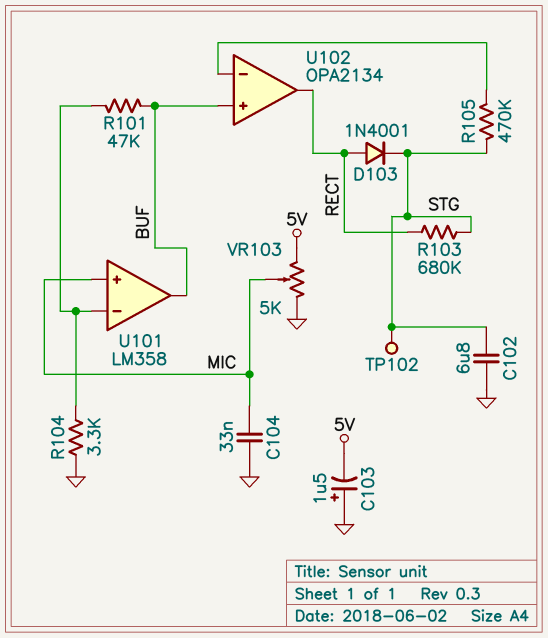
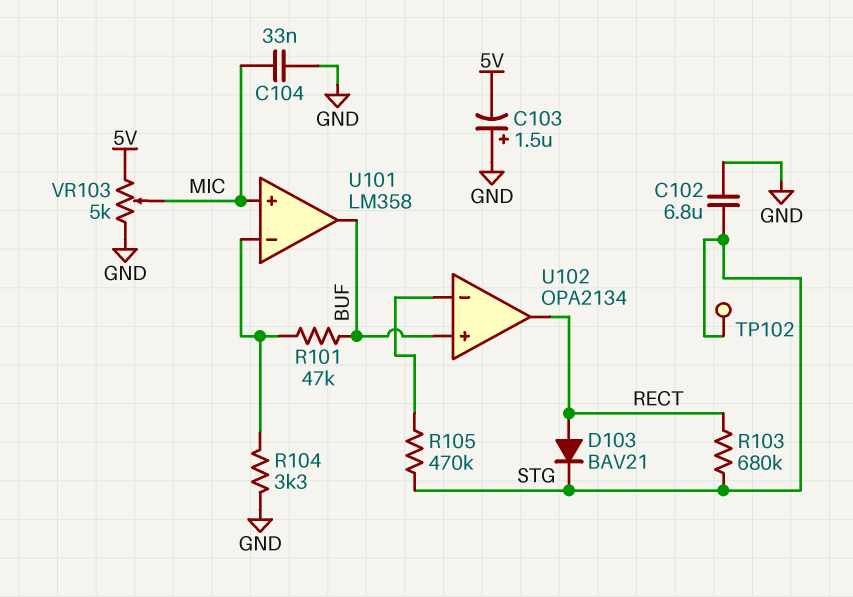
D103: diode 1N4001 (A RECT, K STG) -> diode BAV21 (A RECT, K STG)

